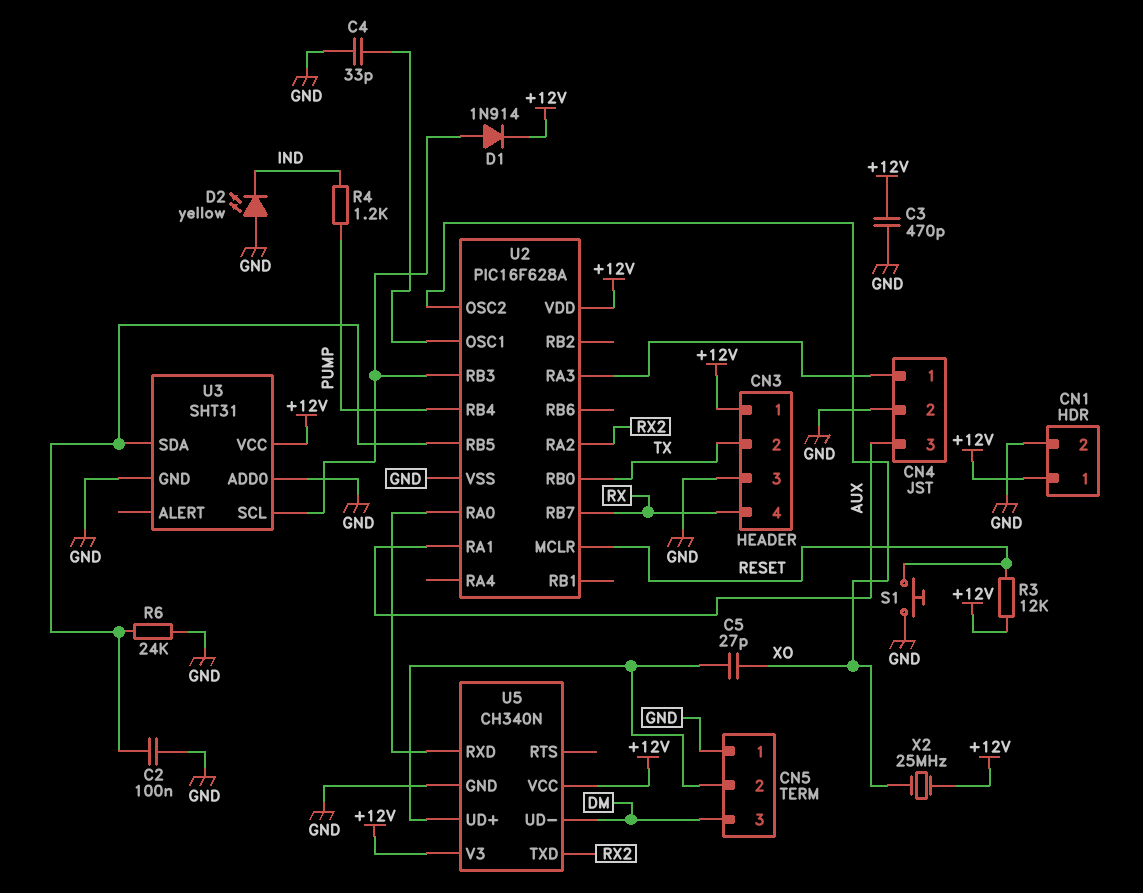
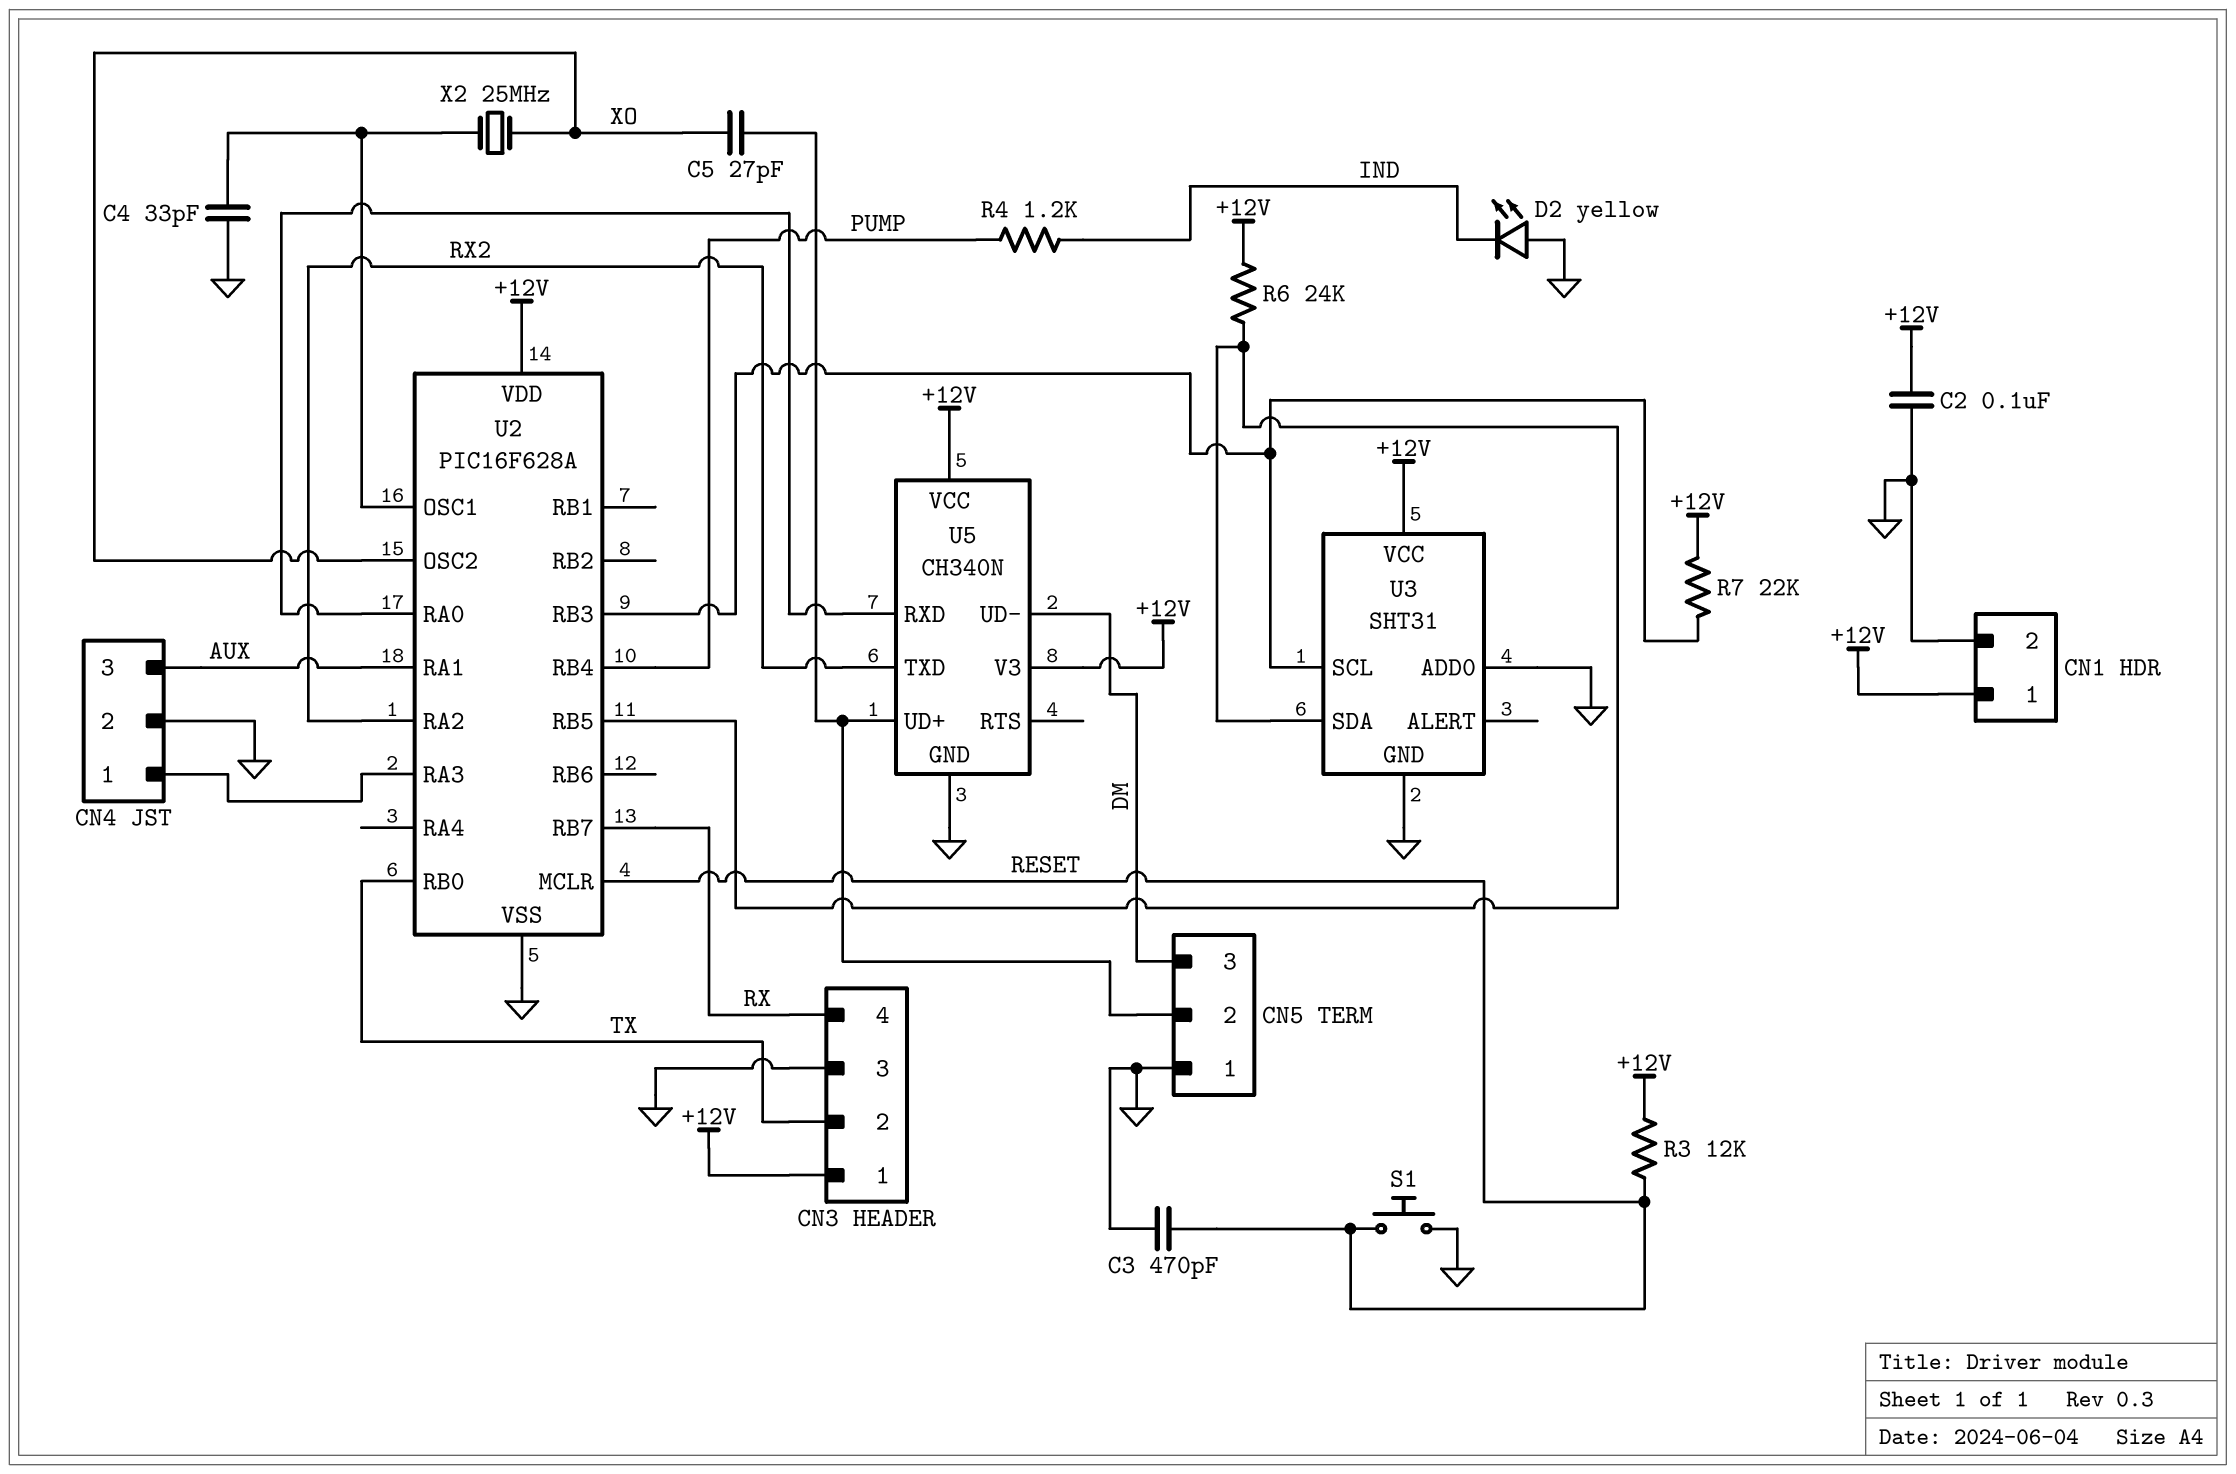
C2: 100nF (GND, U2/RB5) -> 100nF (+12V, GND)
C3: 470pF (+12V, GND) -> 470pF (GND, RESET)
D1: diode 1N914 (A U2/RB3, K +12V) -> none
R6: 24k (GND, U2/RB5) -> 24k (+12V, U2/RB5)
R7: none -> 22k (+12V, U2/RB3)
X2: 25MHz (+12V, XO) -> 25MHz (U2/OSC1, XO)

